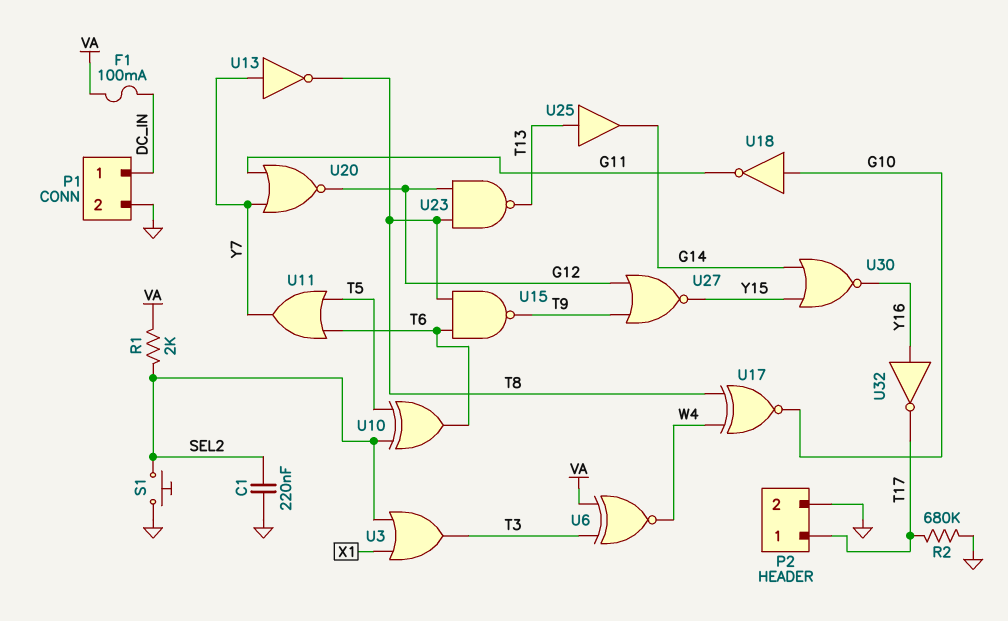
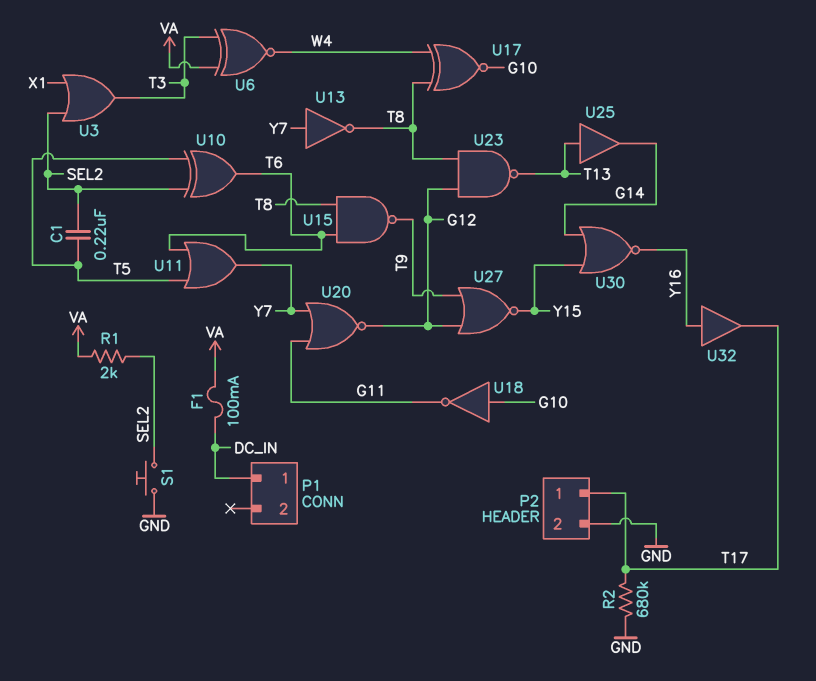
C1: 220nF (GND, SEL2) -> 220nF (SEL2, T5)
P1 pin 2: GND -> none
U32: NOT (in Y16, out T17) -> buffer (in Y16, out T17)

